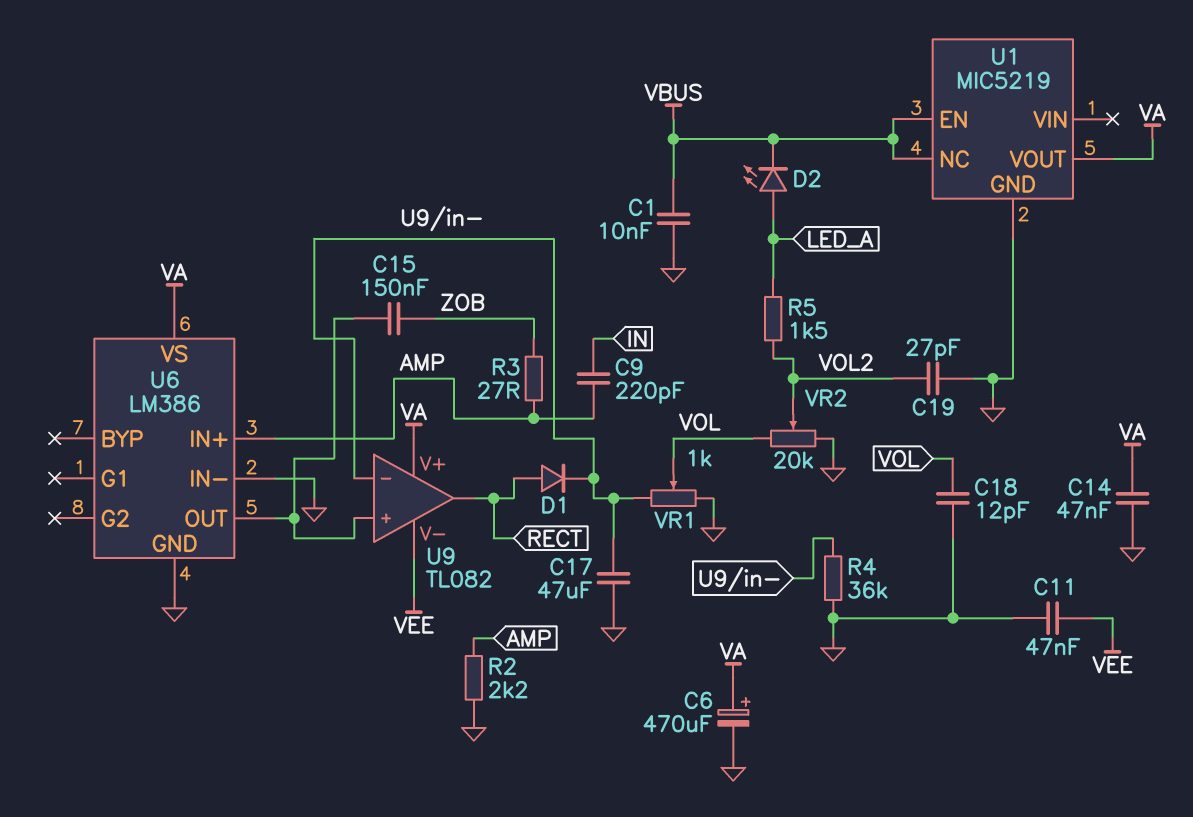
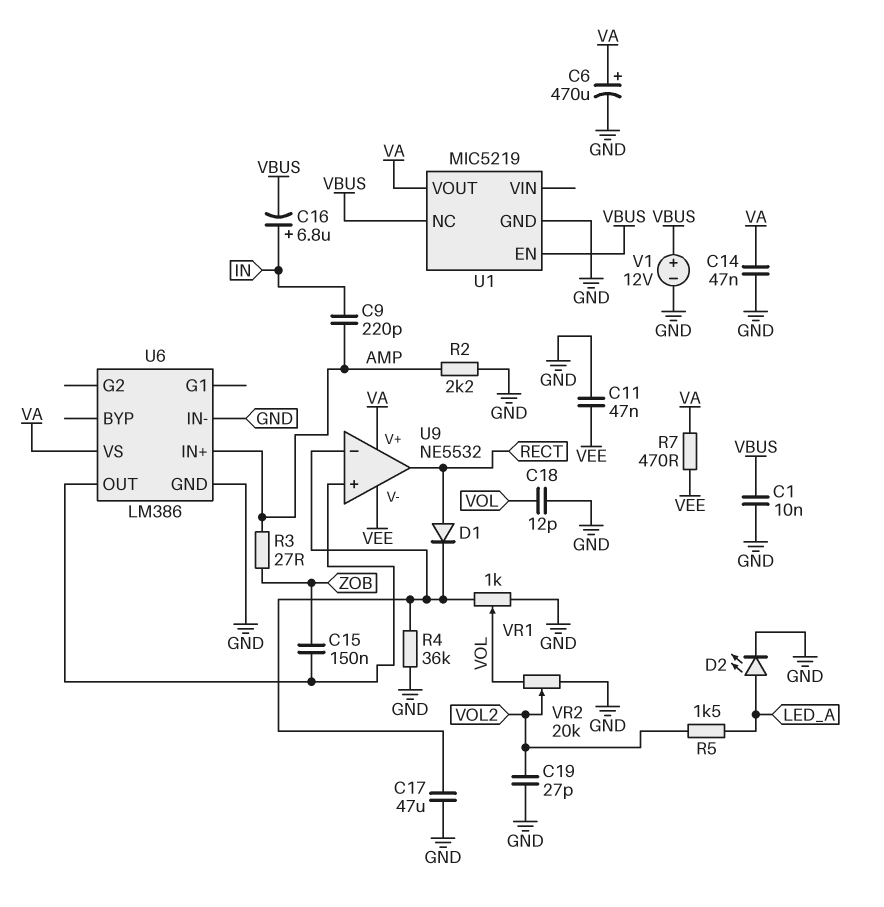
C16: none -> 6.8uF (plus IN, minus VBUS)
D2: LED (A LED_A, K VBUS) -> LED (A LED_A, K GND)
R7: none -> 470 (VA, VEE)
U9: TL082 -> NE5532
V1: none -> 12V (plus VBUS, minus GND)

